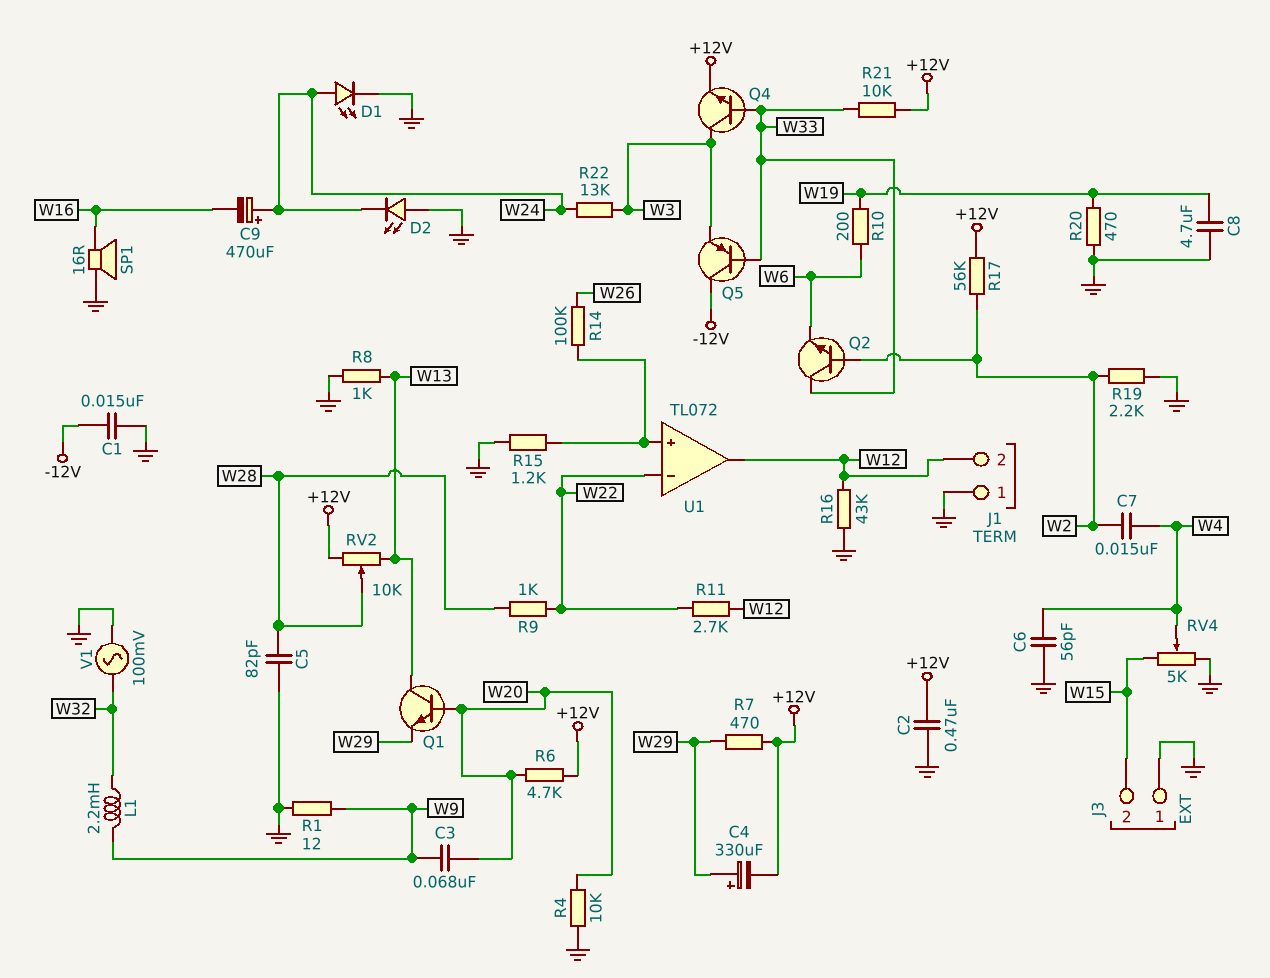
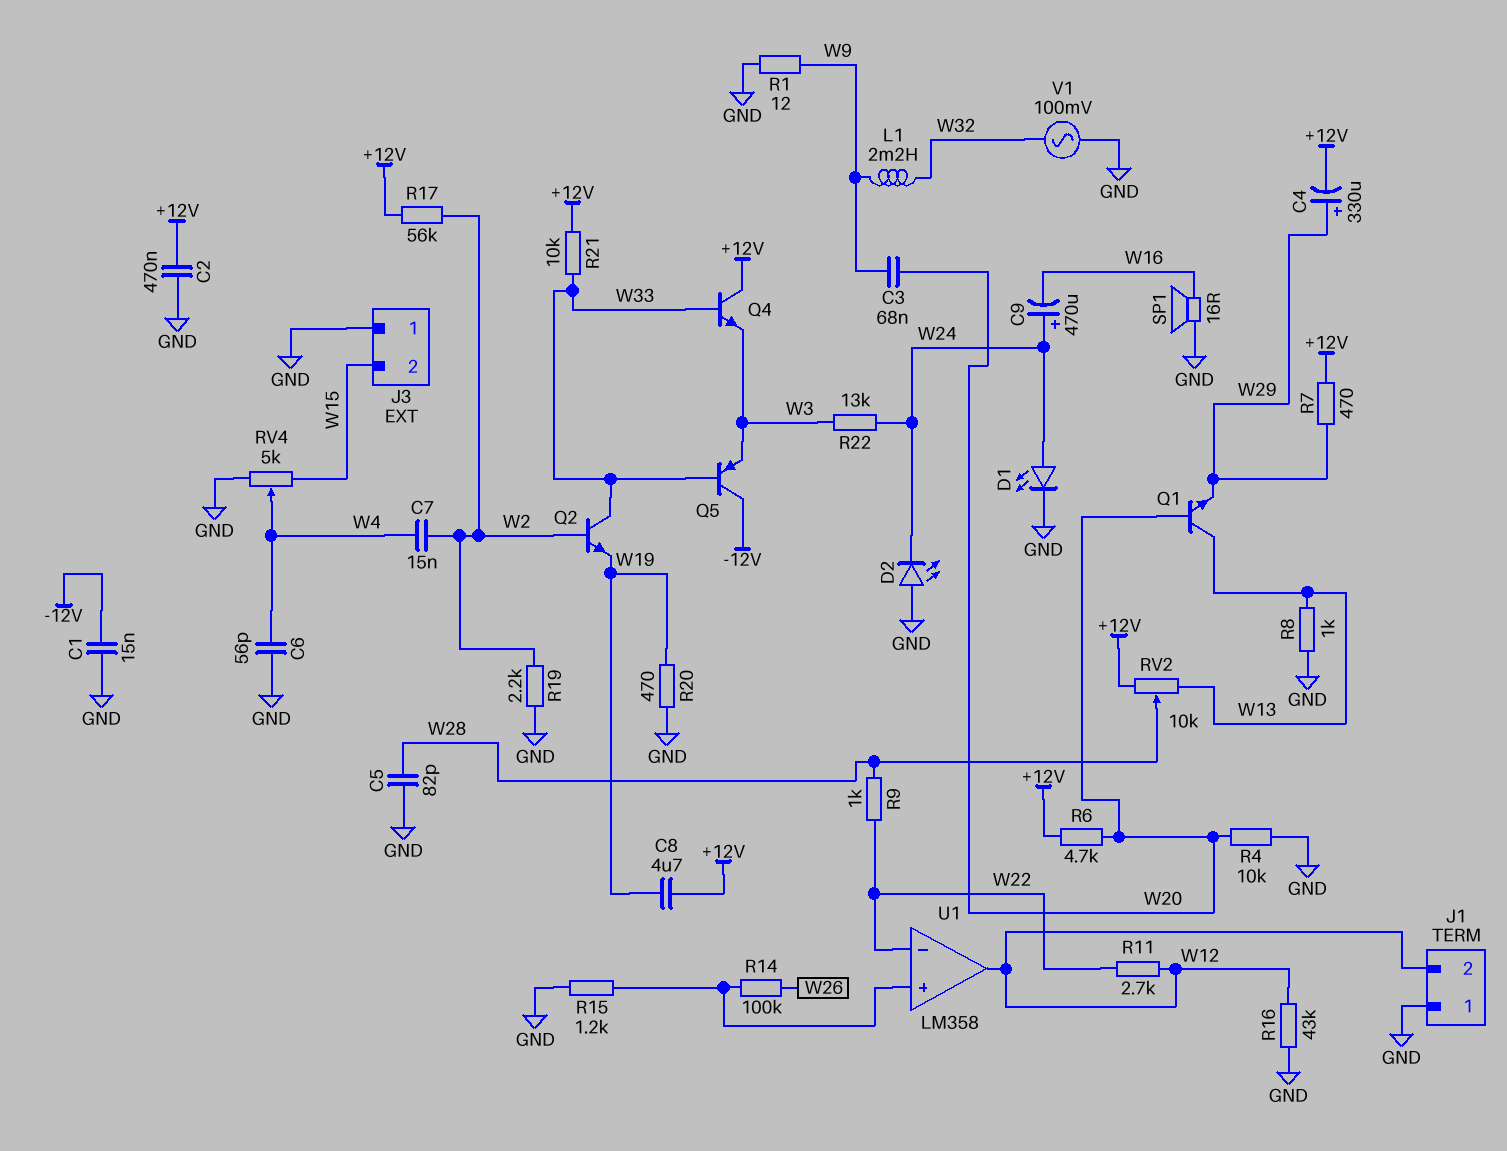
C8: 4.7uF (GND, W19) -> 4.7uF (+12V, W19)
Q2: NPN (B W2, C W33, E W6) -> NPN (B W2, C W33, E W19)
Q4: NPN (B W33, C W3, E +12V) -> NPN (B W33, C +12V, E W3)
R10: 200 (W6, W19) -> none
U1: TL072 -> LM358

